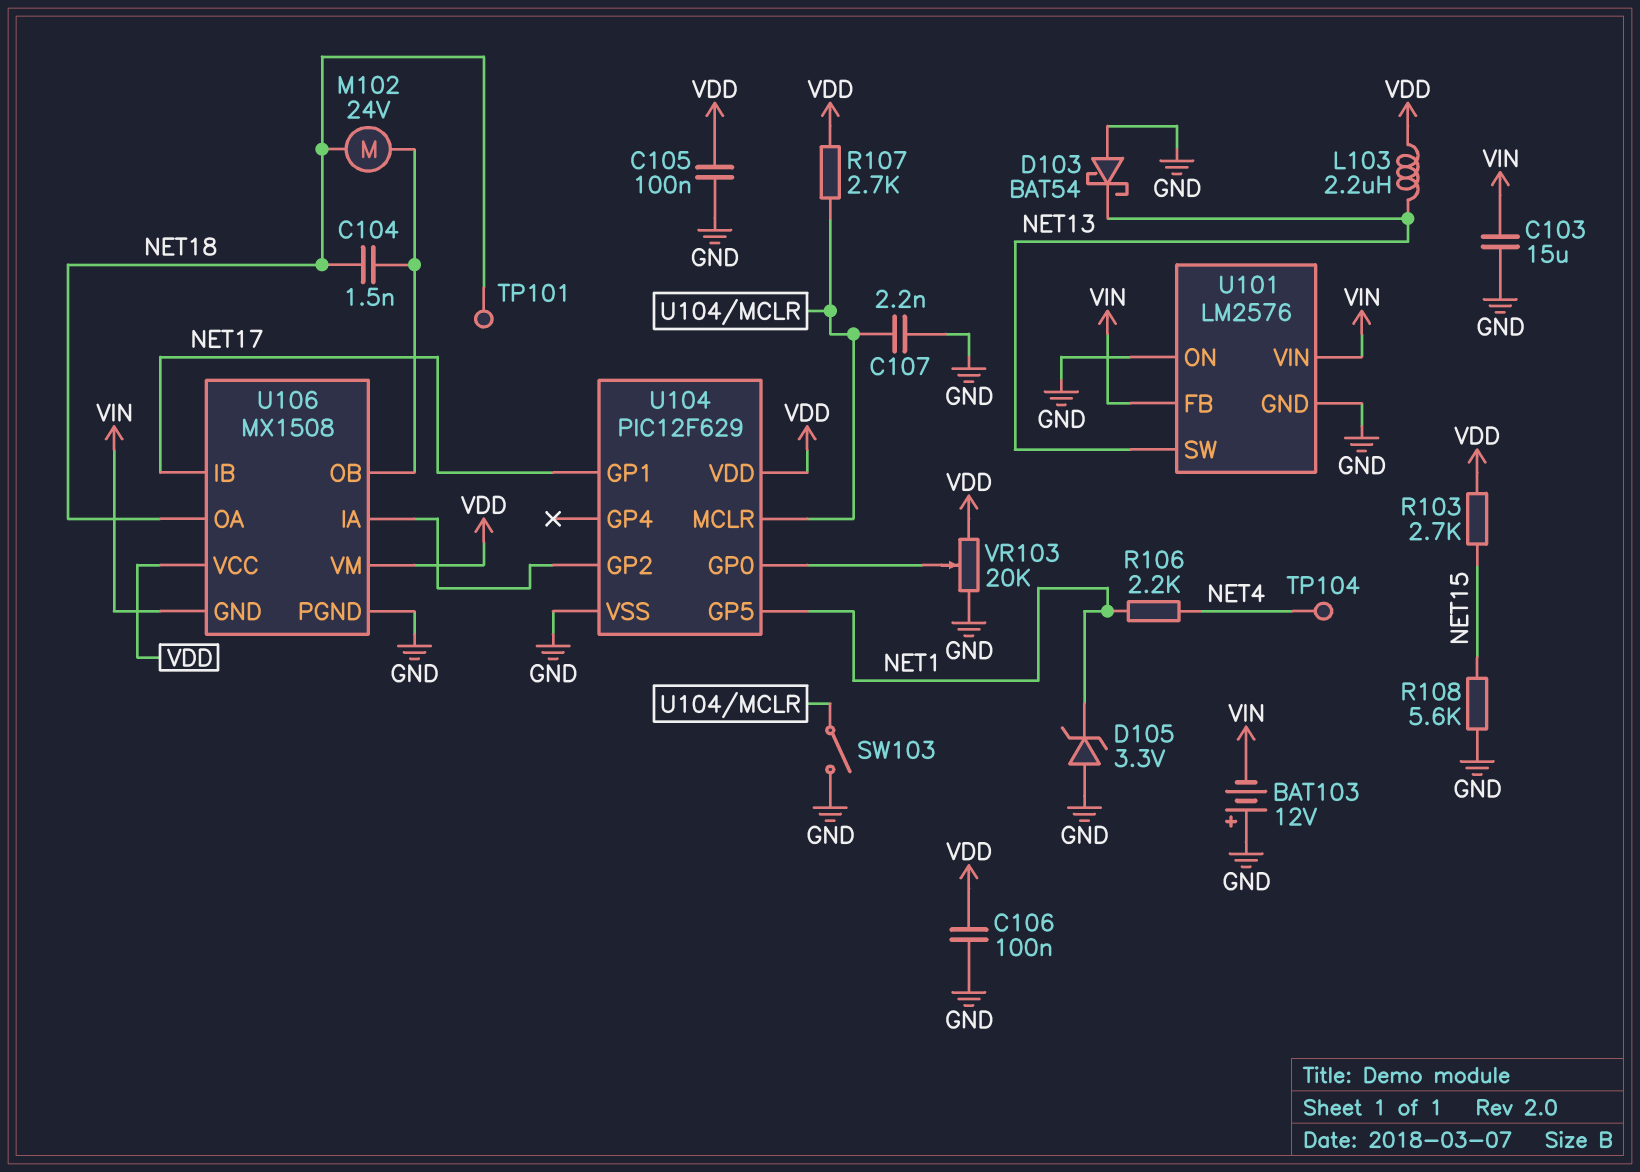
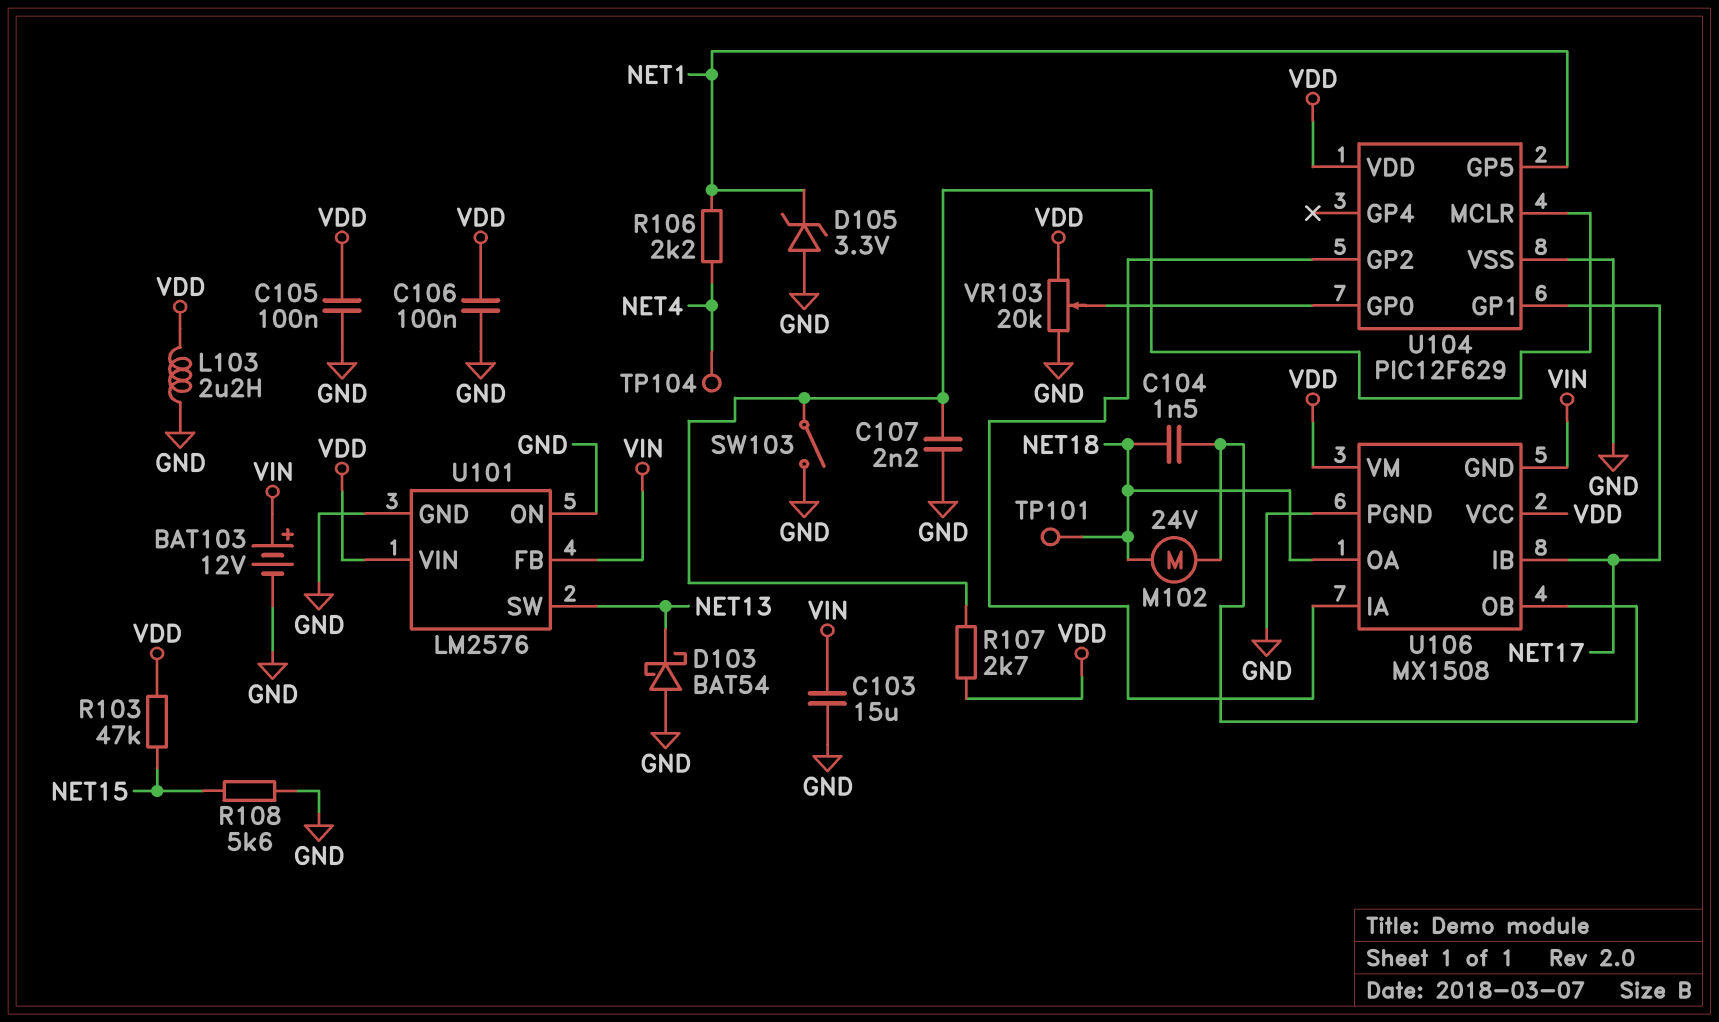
BAT103: 12V (plus GND, minus VIN) -> 12V (plus VIN, minus GND)
L103: 2.2uH (NET13, VDD) -> 2.2uH (GND, VDD)
R103: 2.7k (NET15, VDD) -> 47k (NET15, VDD)
U101 pin VIN: VIN -> VDD

